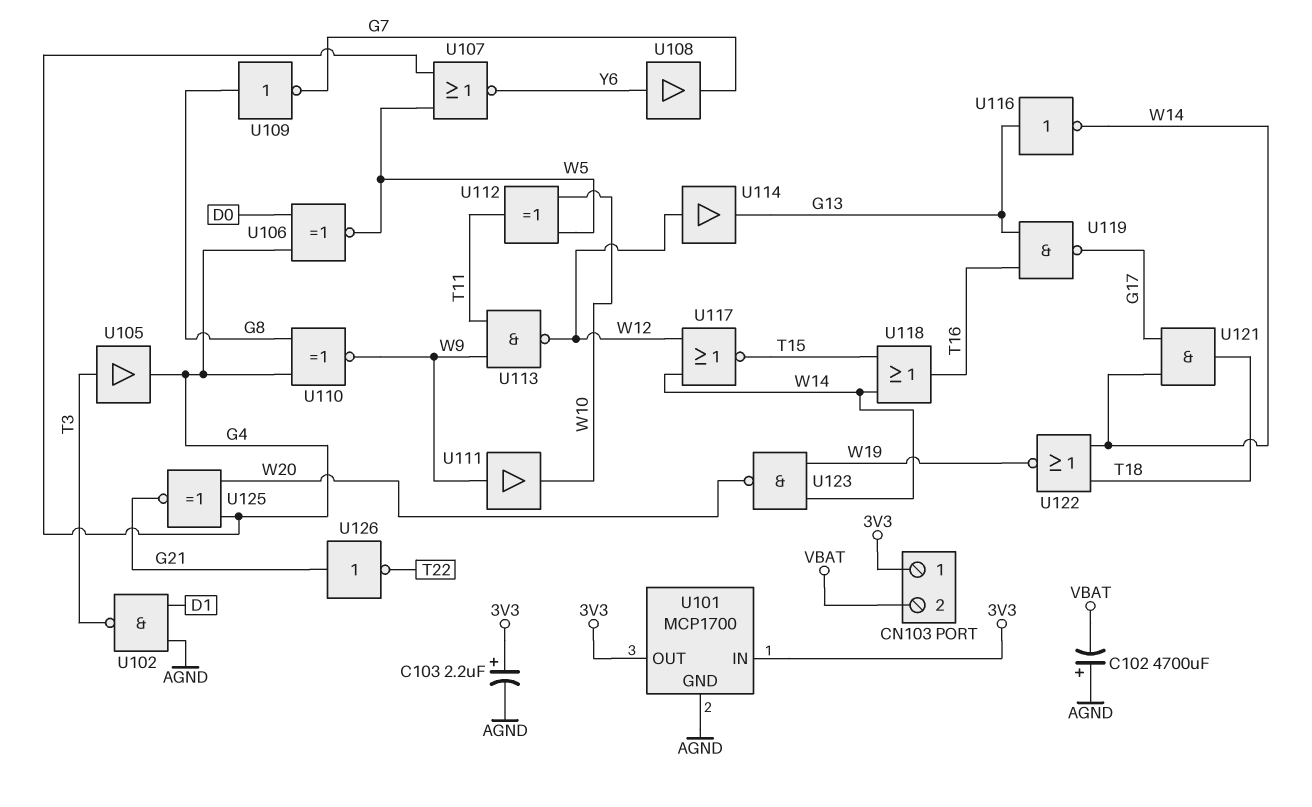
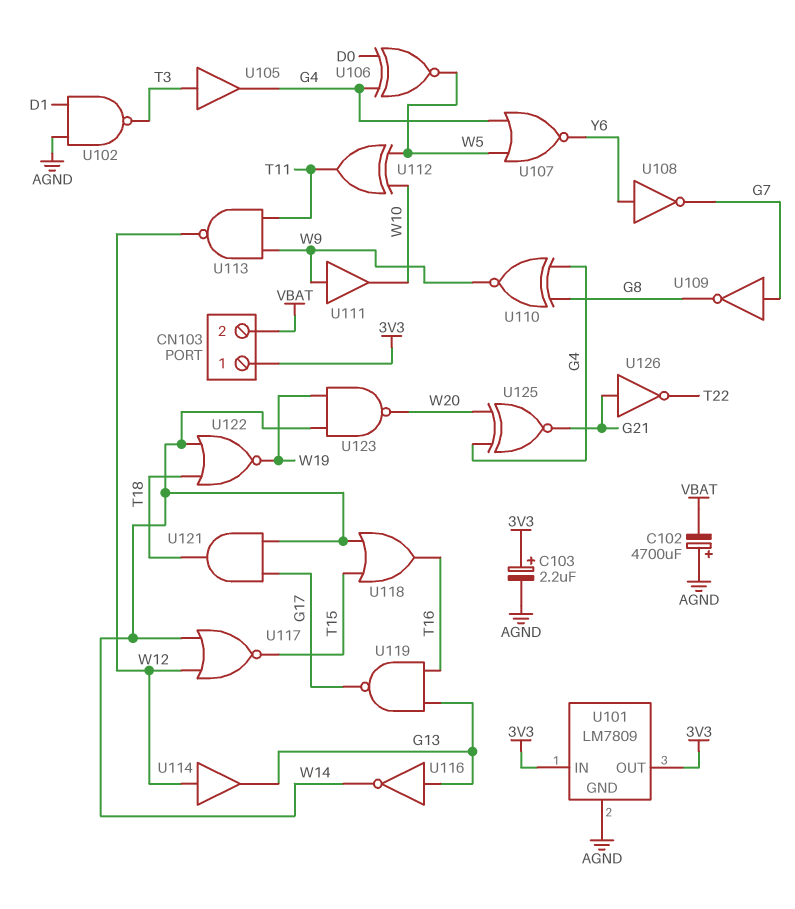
U101: MCP1700 -> LM7809
U108: buffer (in Y6, out G7) -> NOT (in Y6, out G7)
U109: NOT (in G8, out G7) -> NOT (in G7, out G8)

